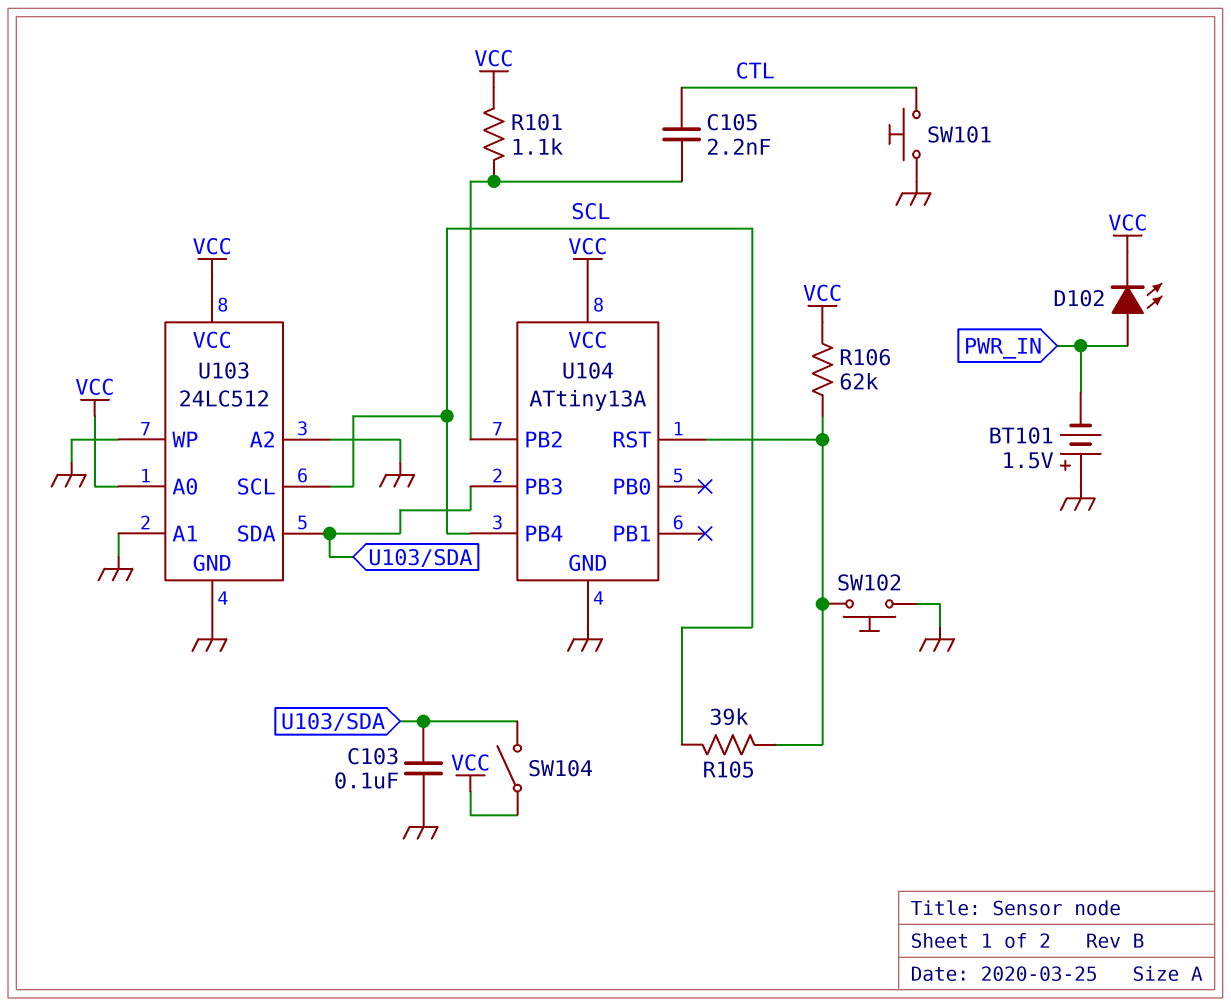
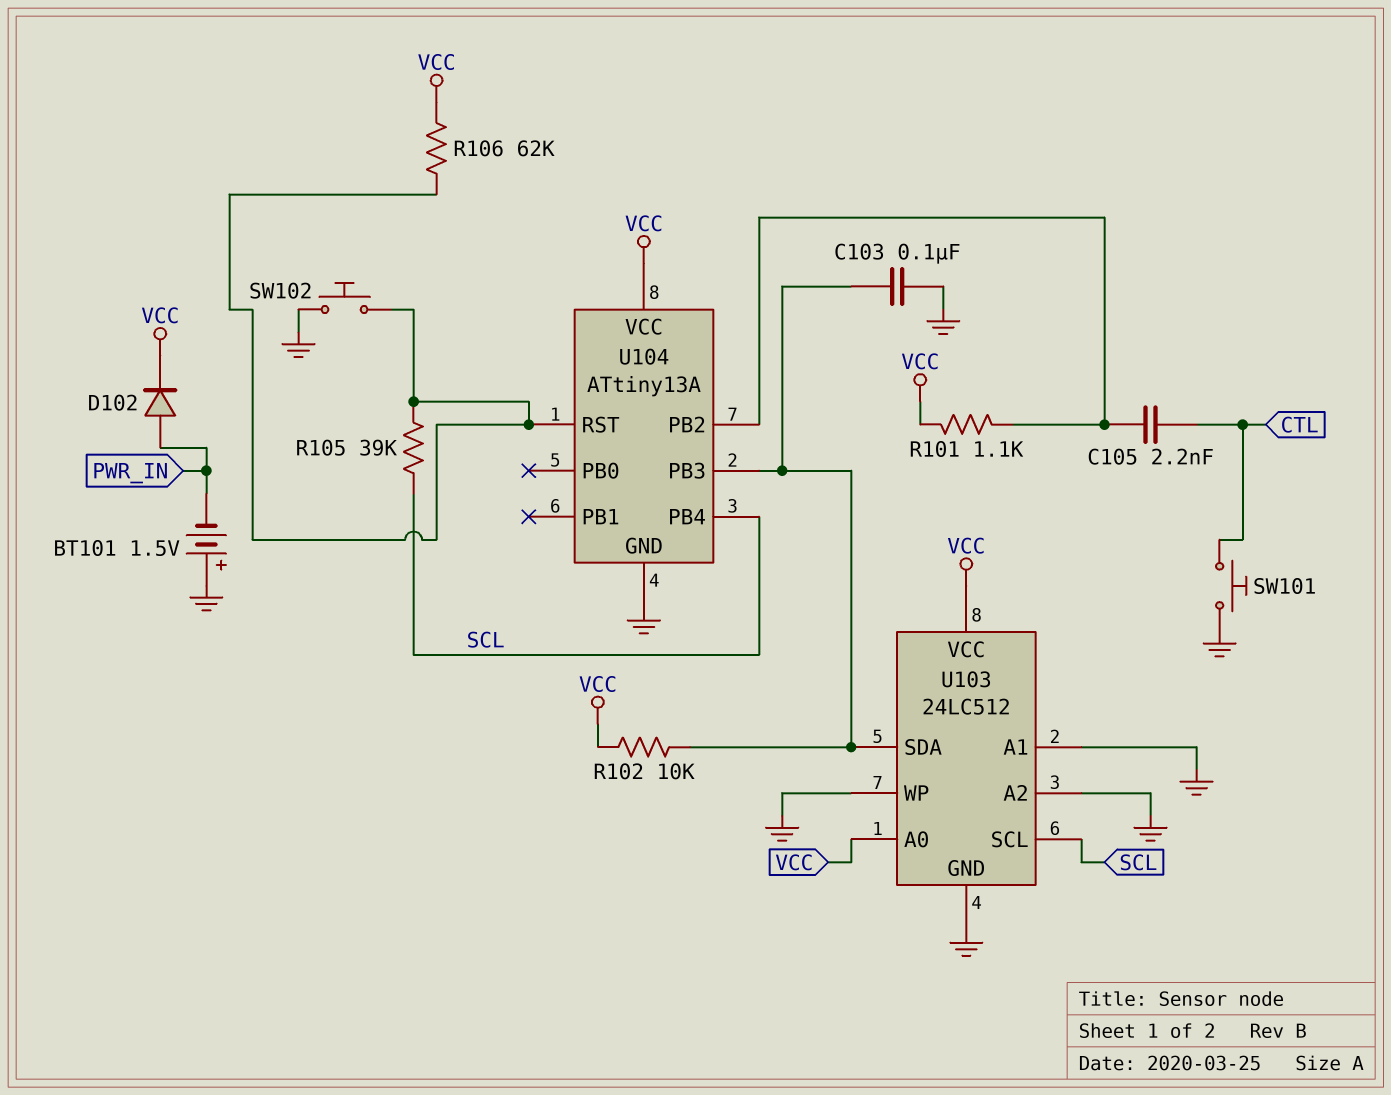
D102: LED (A PWR_IN, K VCC) -> diode (A PWR_IN, K VCC)
R102: none -> 10k (U103/SDA, VCC)
SW104: switch (U103/SDA, VCC) -> none

